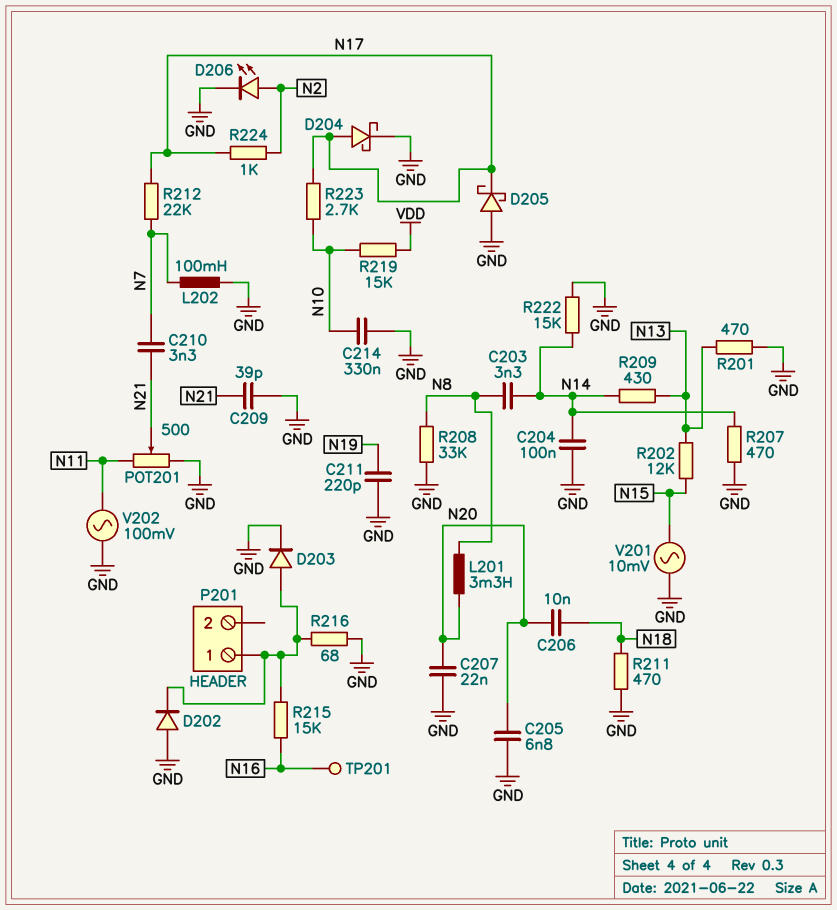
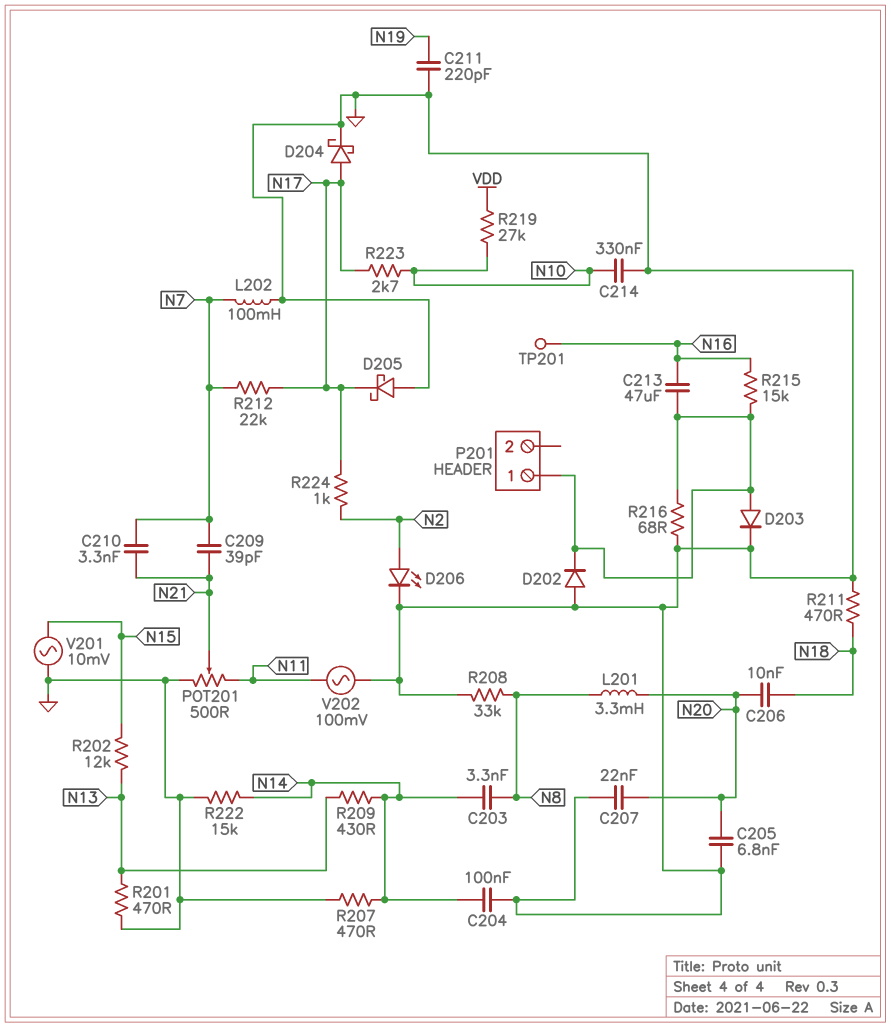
C209: 39pF (GND, N21) -> 39pF (N7, N21)
C213: none -> 47uF (N16, P201/1)
R219: 15k (N10, VDD) -> 27k (N10, VDD)

